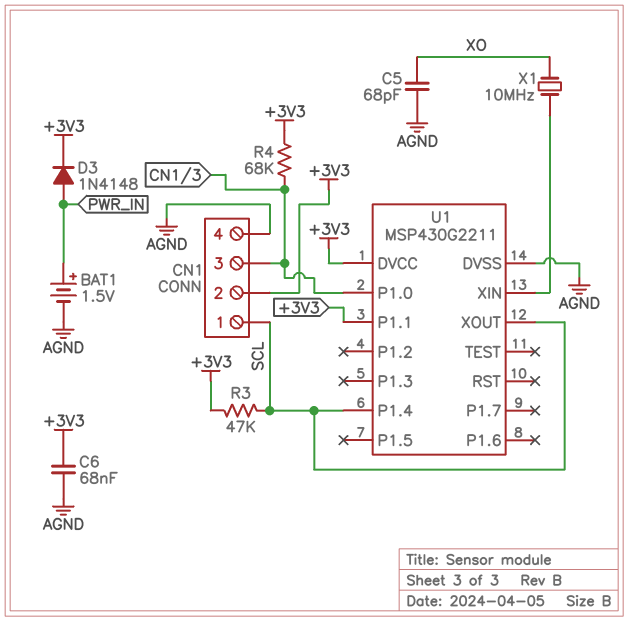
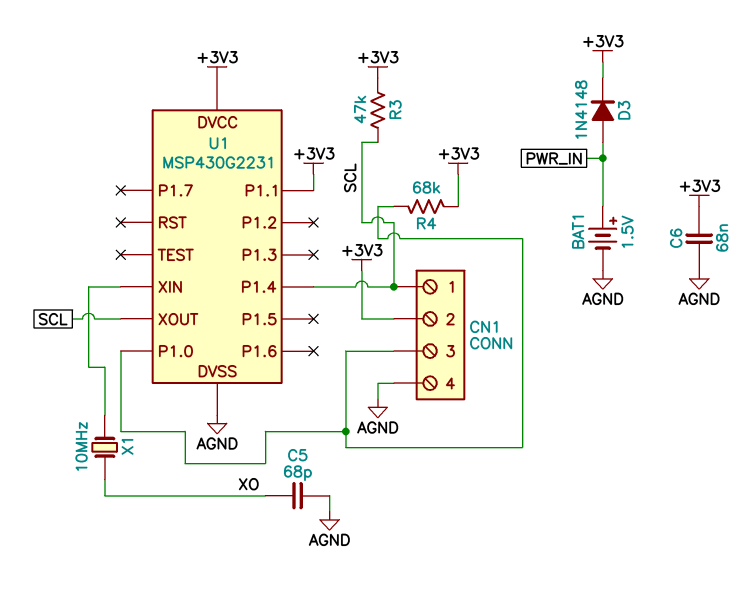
U1: MSP430G2211 -> MSP430G2231

